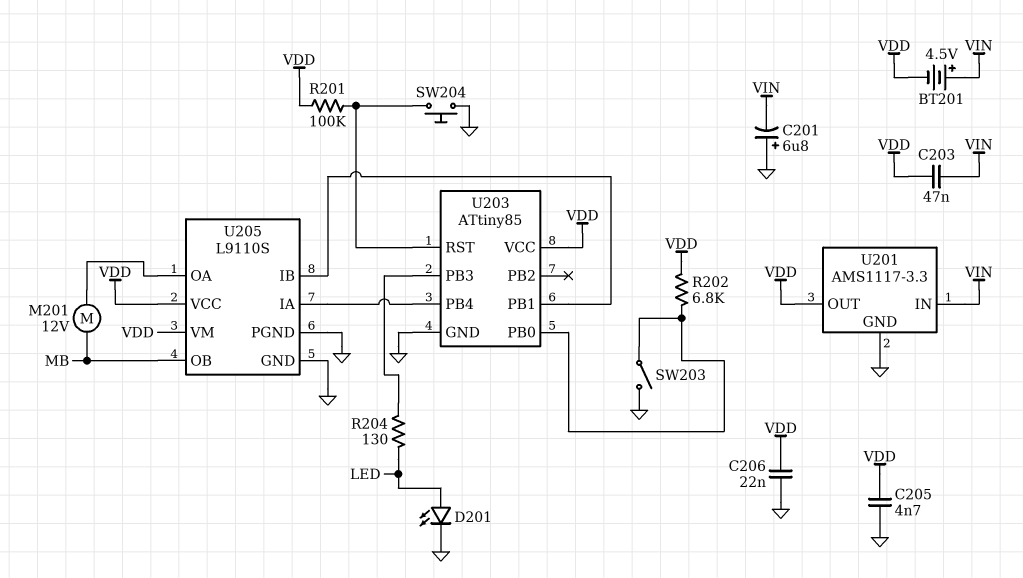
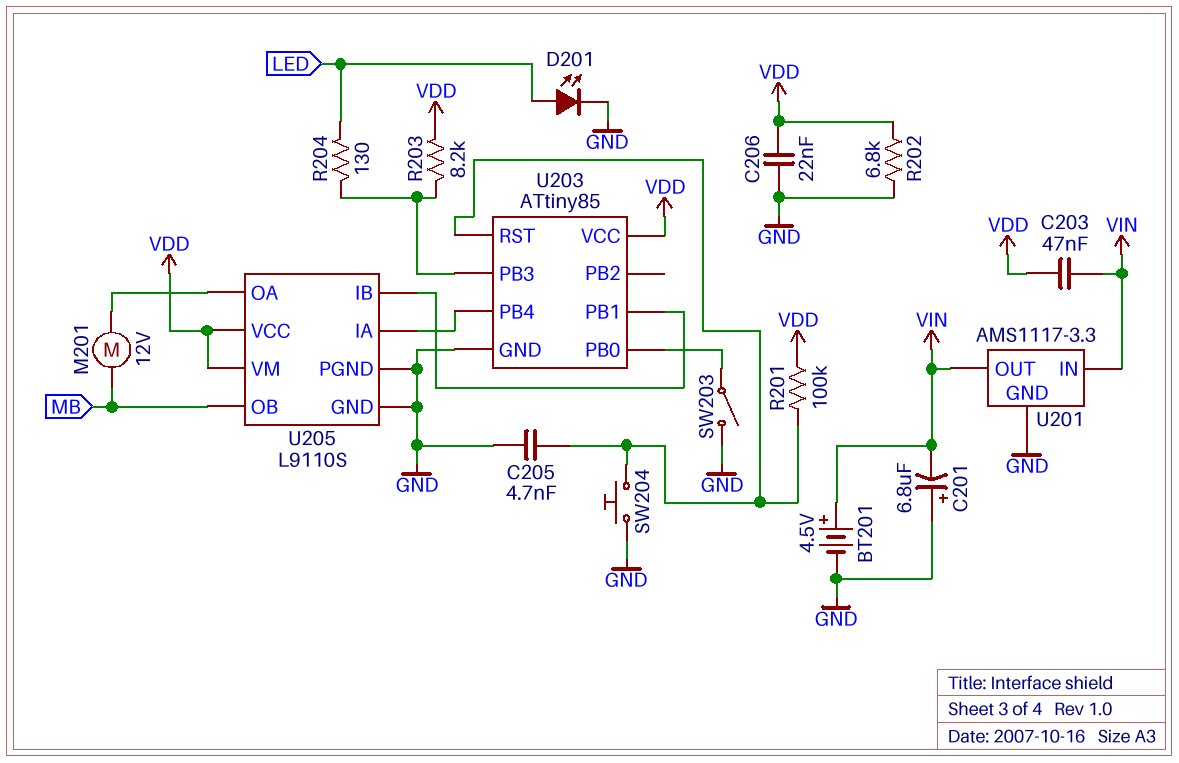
BT201: 4.5V (plus VIN, minus VDD) -> 4.5V (plus VIN, minus GND)
C205: 4.7nF (GND, VDD) -> 4.7nF (GND, U203/RST)
R202: 6.8k (U203/PB0, VDD) -> 6.8k (GND, VDD)
R203: none -> 8.2k (U203/PB3, VDD)
U201 pin OUT: VDD -> VIN

